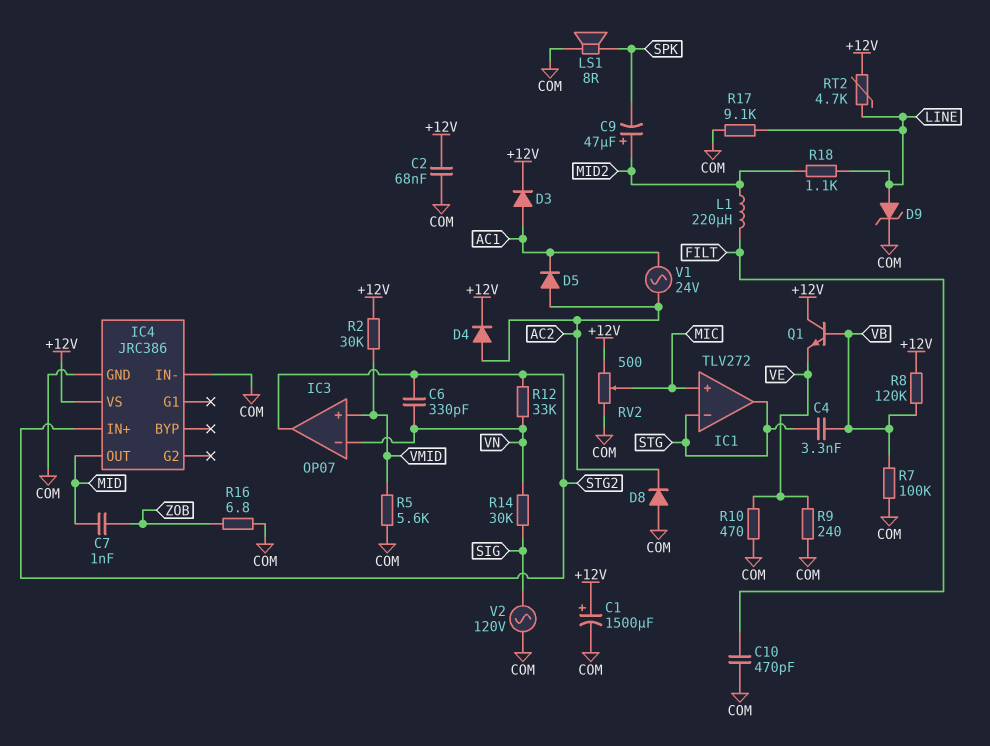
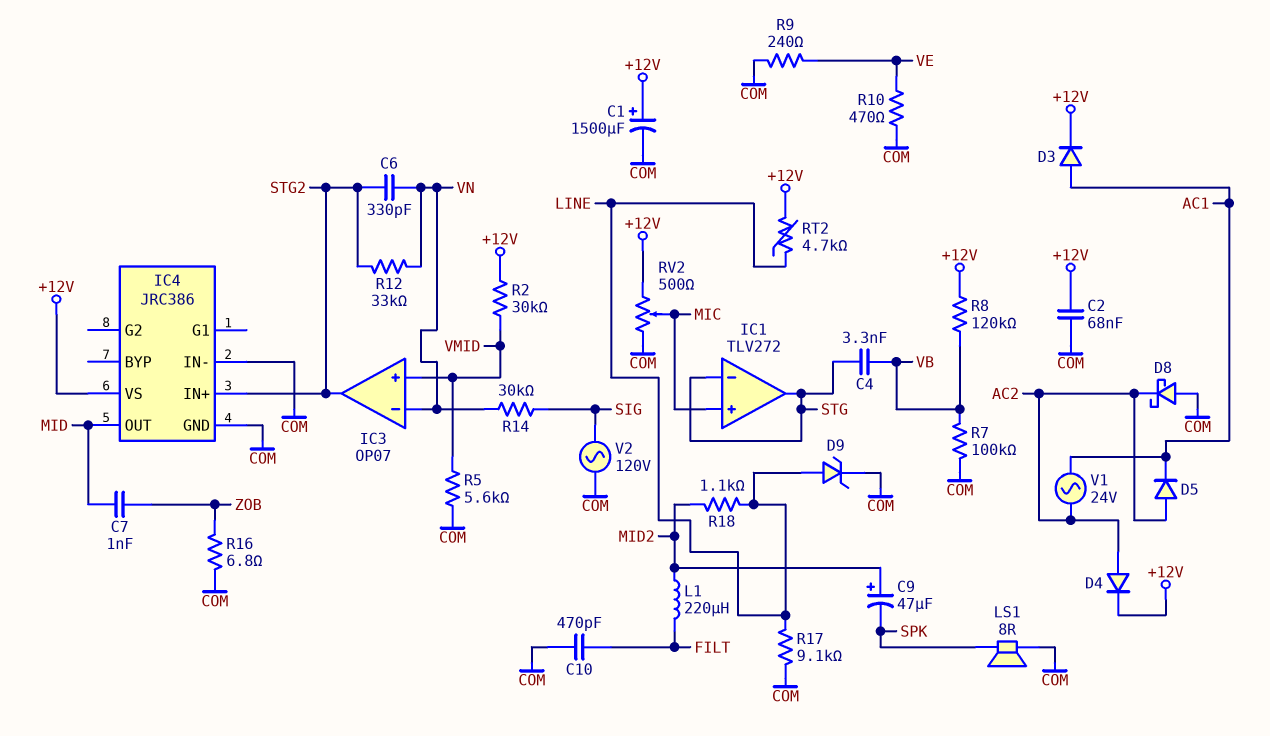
D8: diode (A COM, K AC2) -> schottky (A COM, K AC2)
Q1: NPN (B VB, C +12V, E VE) -> none

